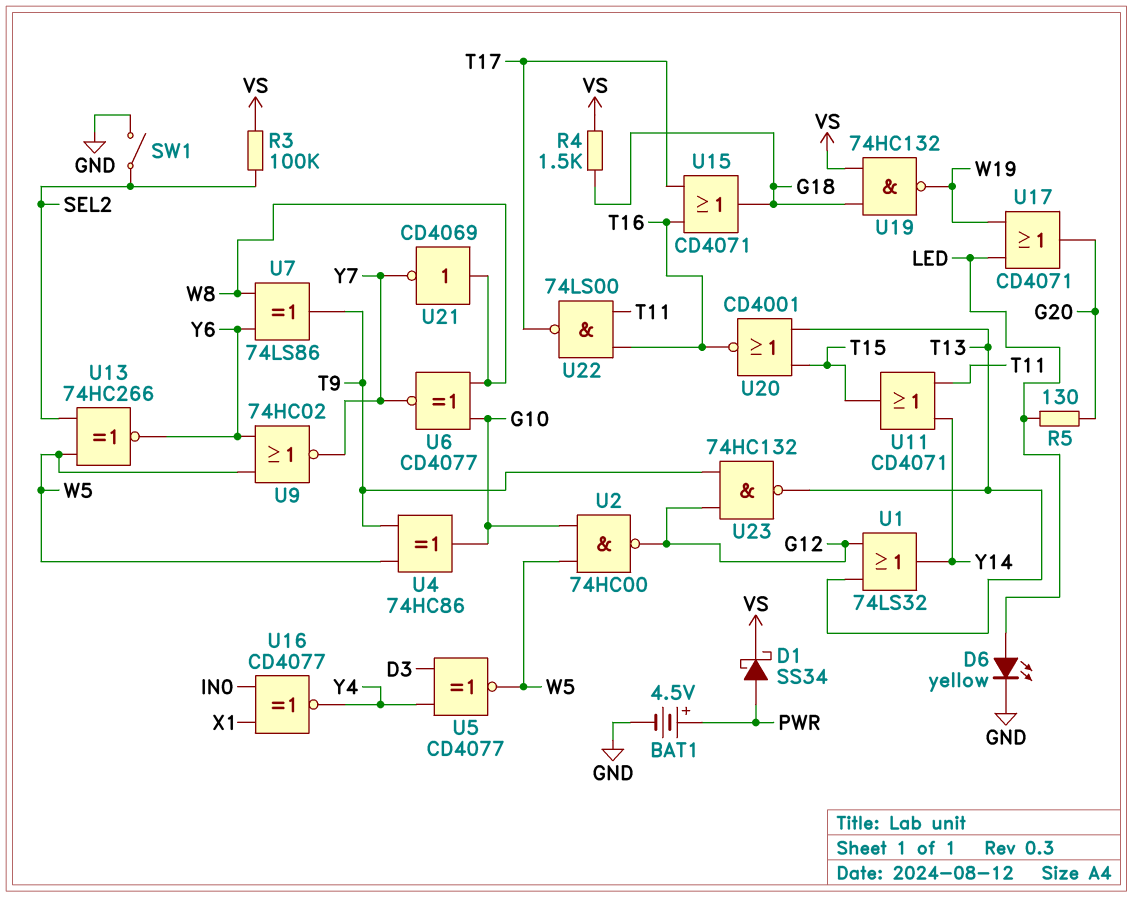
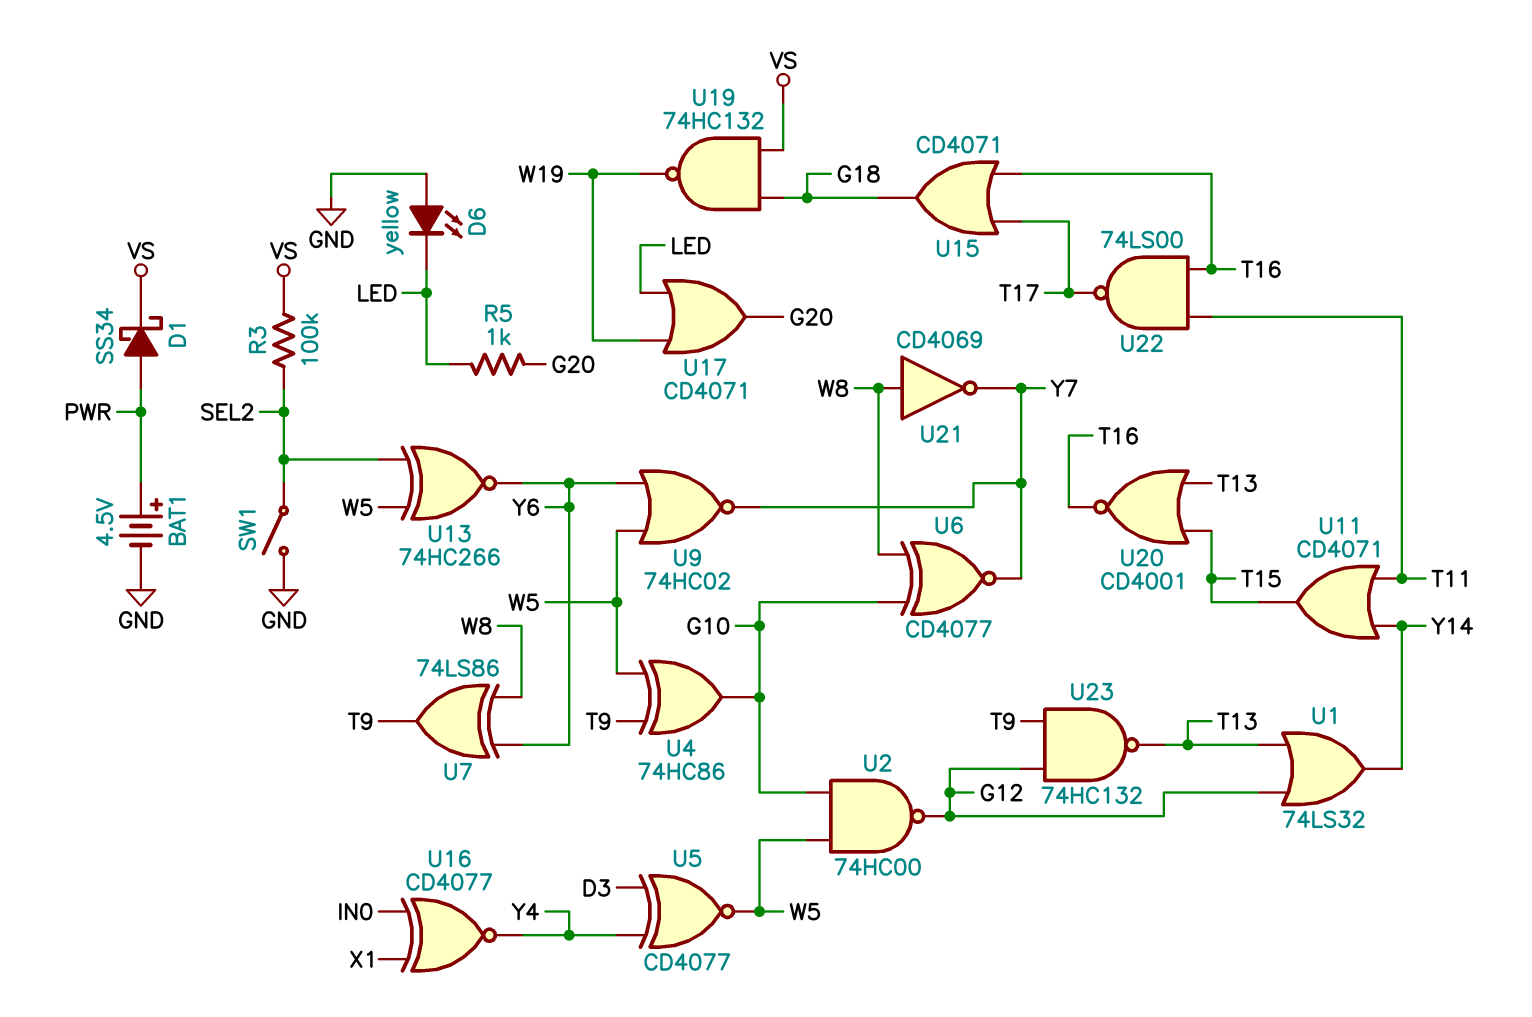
D6: LED yellow (A LED, K GND) -> LED yellow (A GND, K LED)
R4: 1.5k (G18, VS) -> none
R5: 130 (G20, LED) -> 1k (G20, LED)

